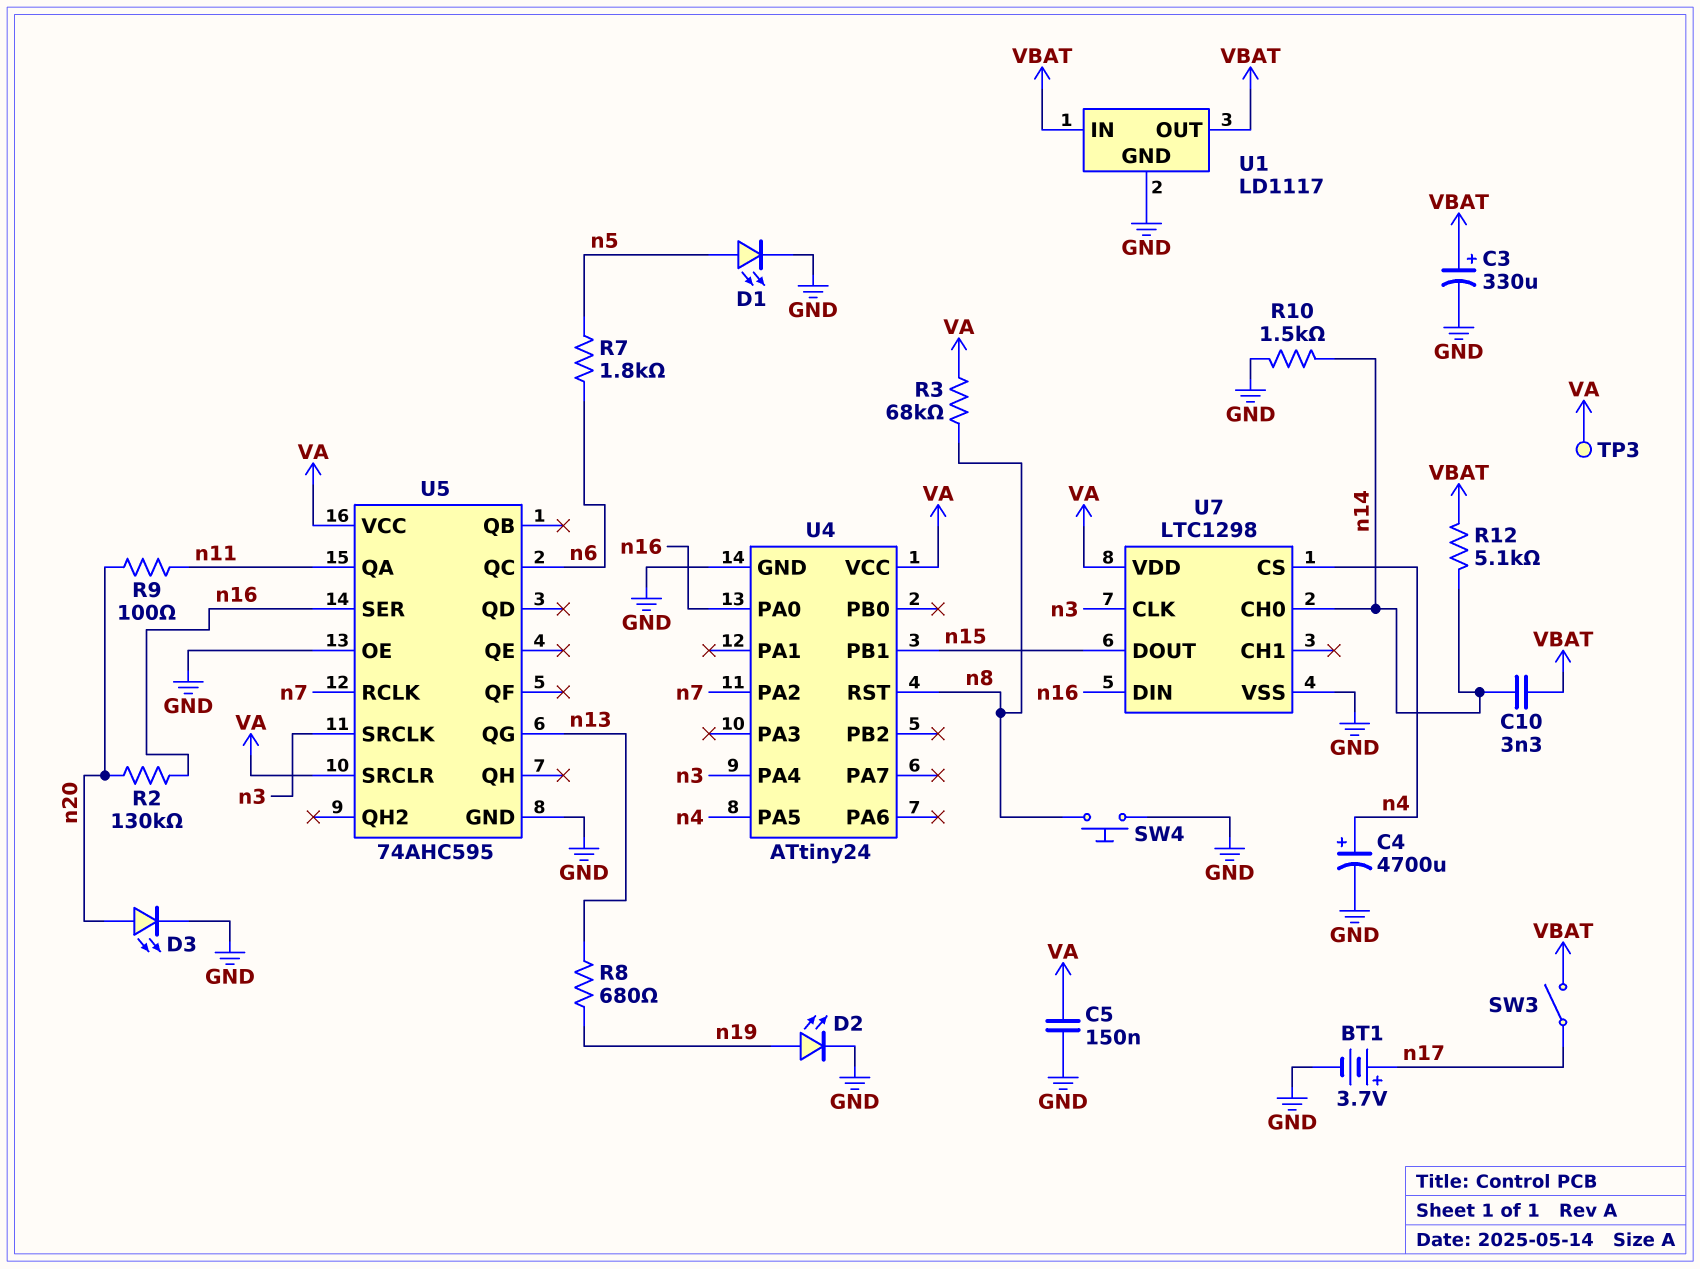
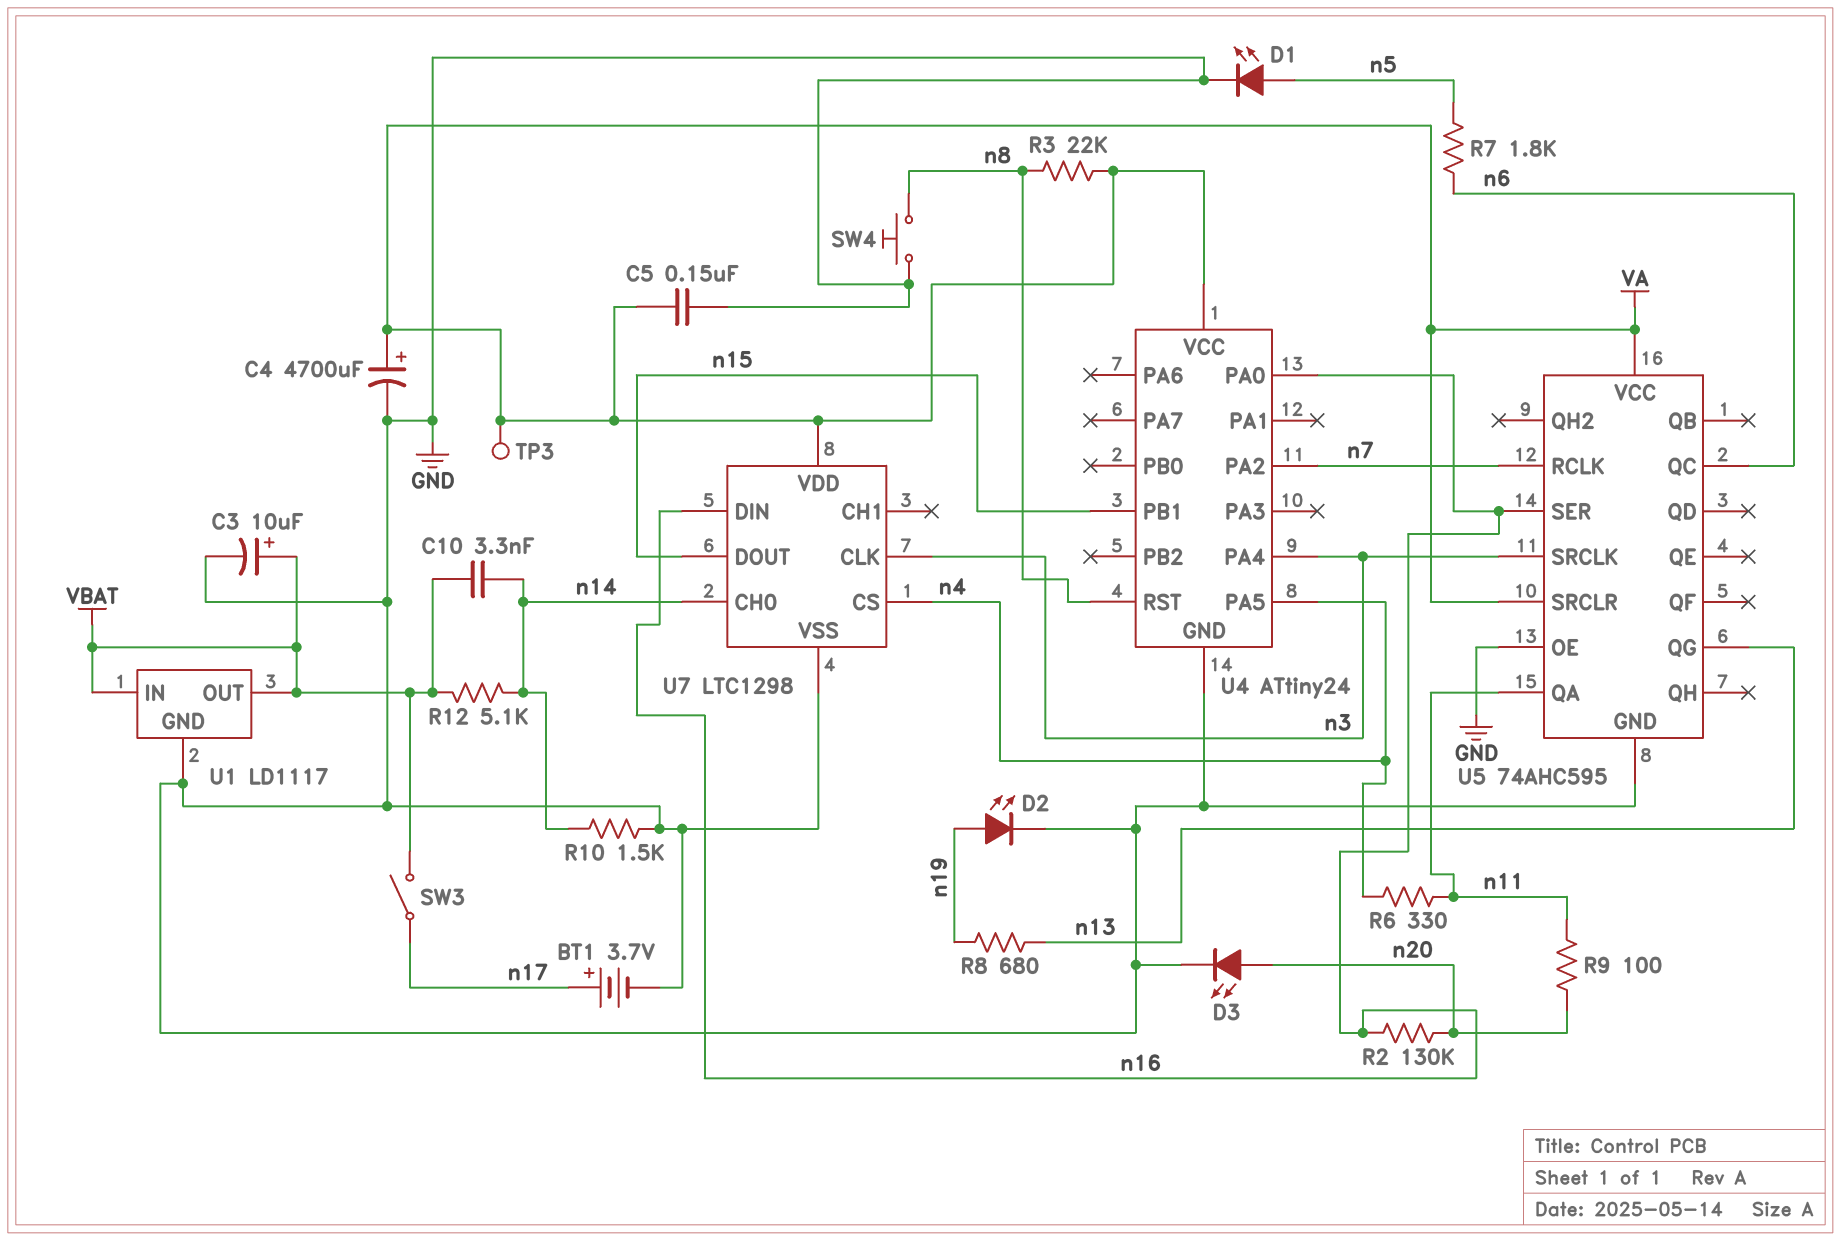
C3: 330uF (plus VBAT, minus GND) -> 10uF (plus VBAT, minus GND)
C4: 4700uF (plus n4, minus GND) -> 4700uF (plus VA, minus GND)
R3: 68k (VA, n8) -> 22k (VA, n8)
R6: none -> 330 (n4, n11)

